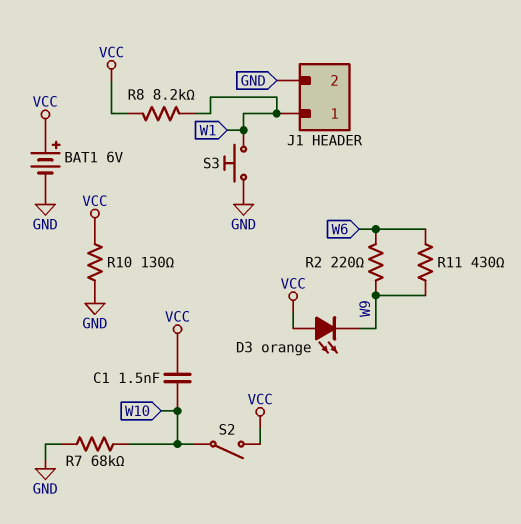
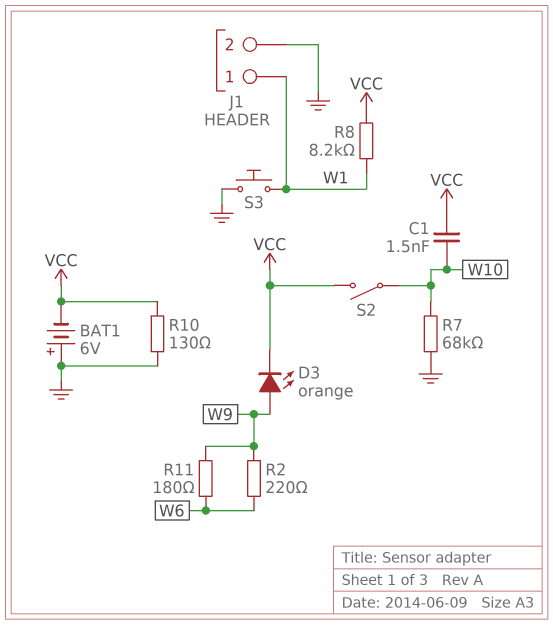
BAT1: 6V (plus VCC, minus GND) -> 6V (plus GND, minus VCC)
D3: LED orange (A VCC, K W9) -> LED orange (A W9, K VCC)
R11: 430 (W6, W9) -> 180 (W6, W9)

